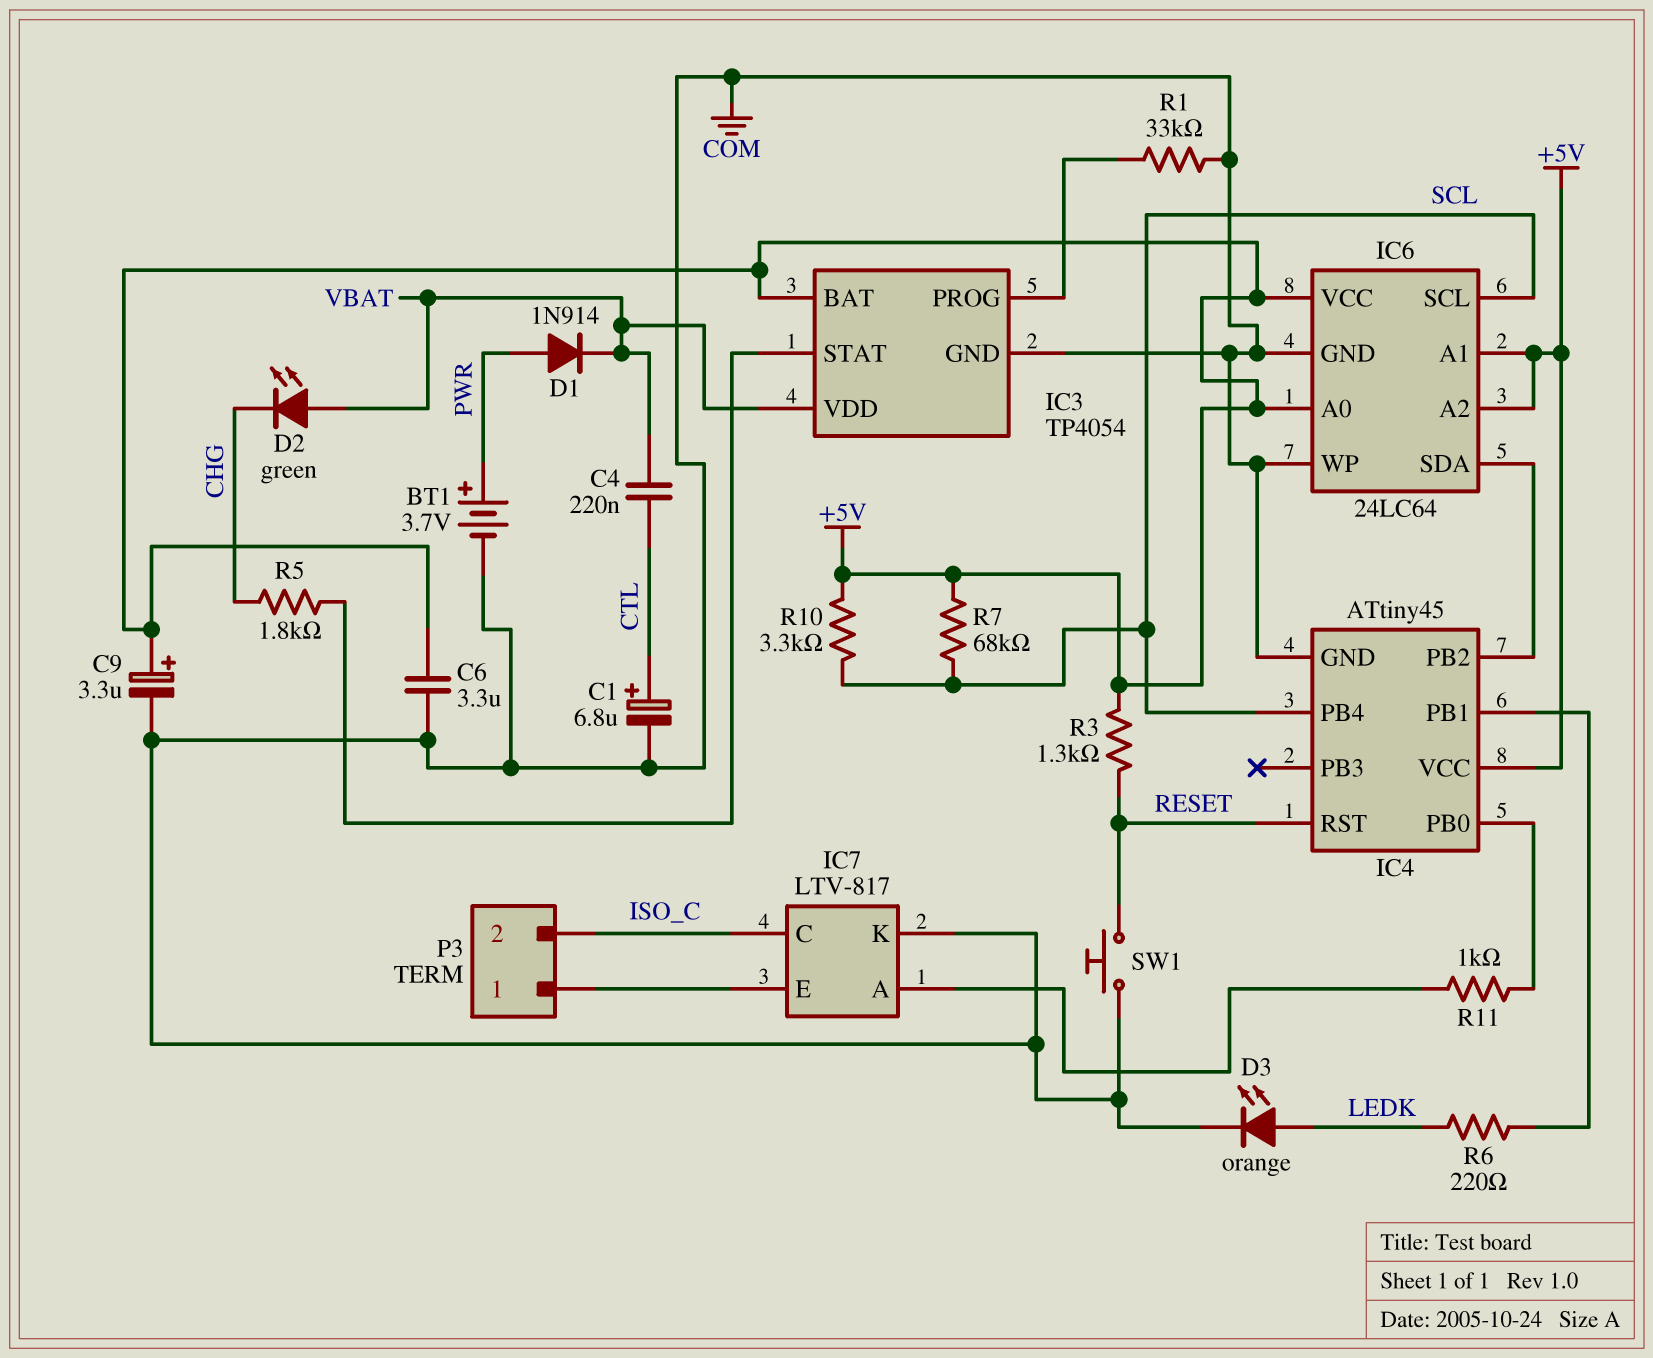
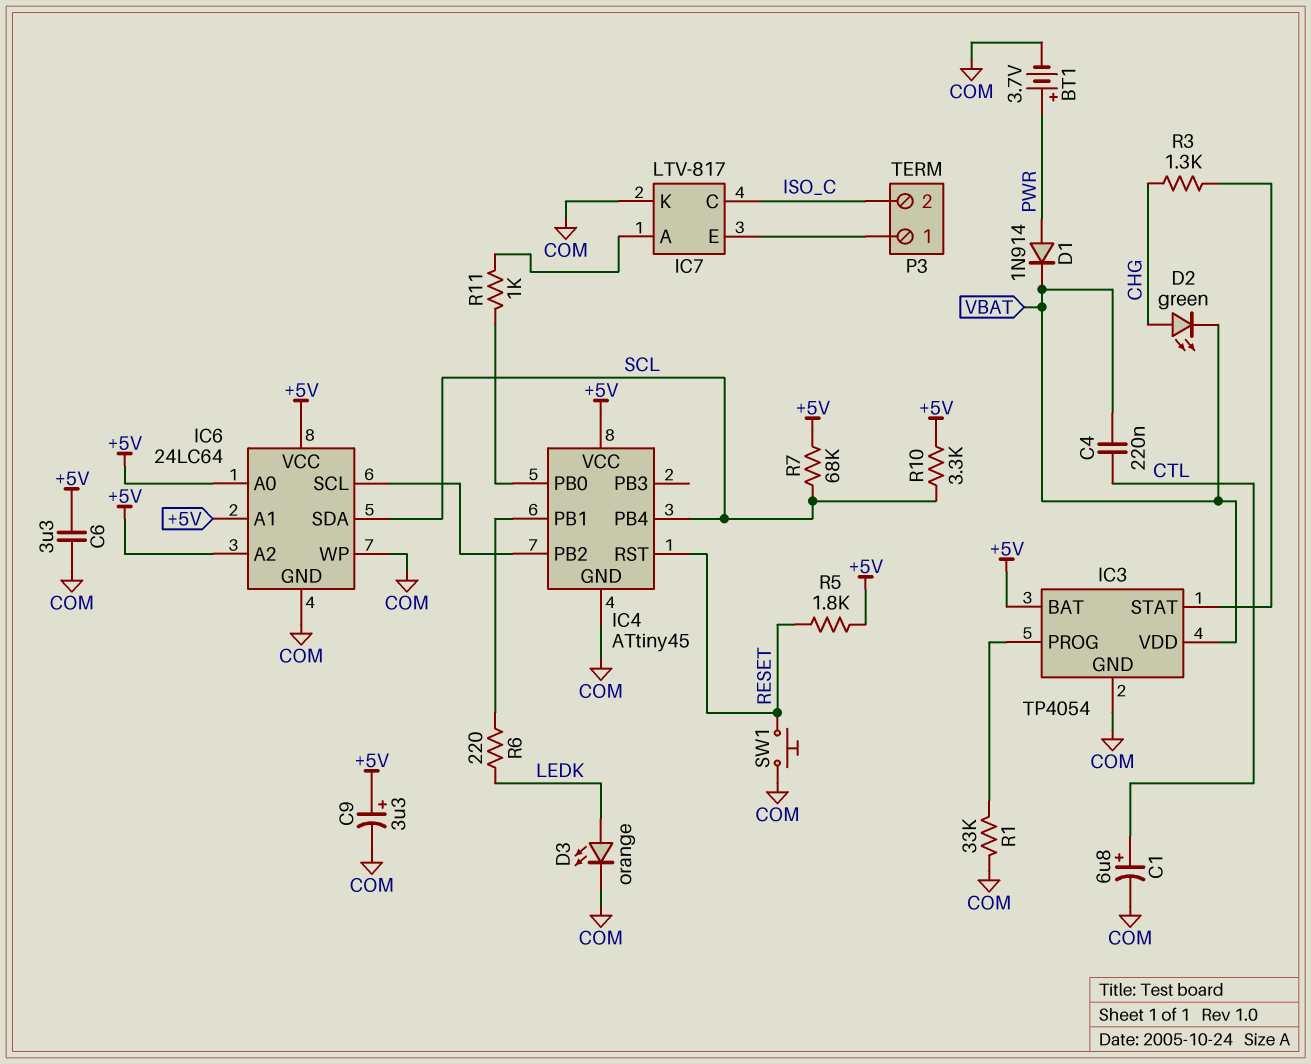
D2: LED green (A VBAT, K CHG) -> LED green (A CHG, K VBAT)
IC6 pin SCL: SCL -> IC4/PB2
IC6 pin SDA: IC4/PB2 -> SCL
R3: 1.3k (+5V, RESET) -> 1.3k (CHG, IC3/STAT)
R5: 1.8k (CHG, IC3/STAT) -> 1.8k (+5V, RESET)

